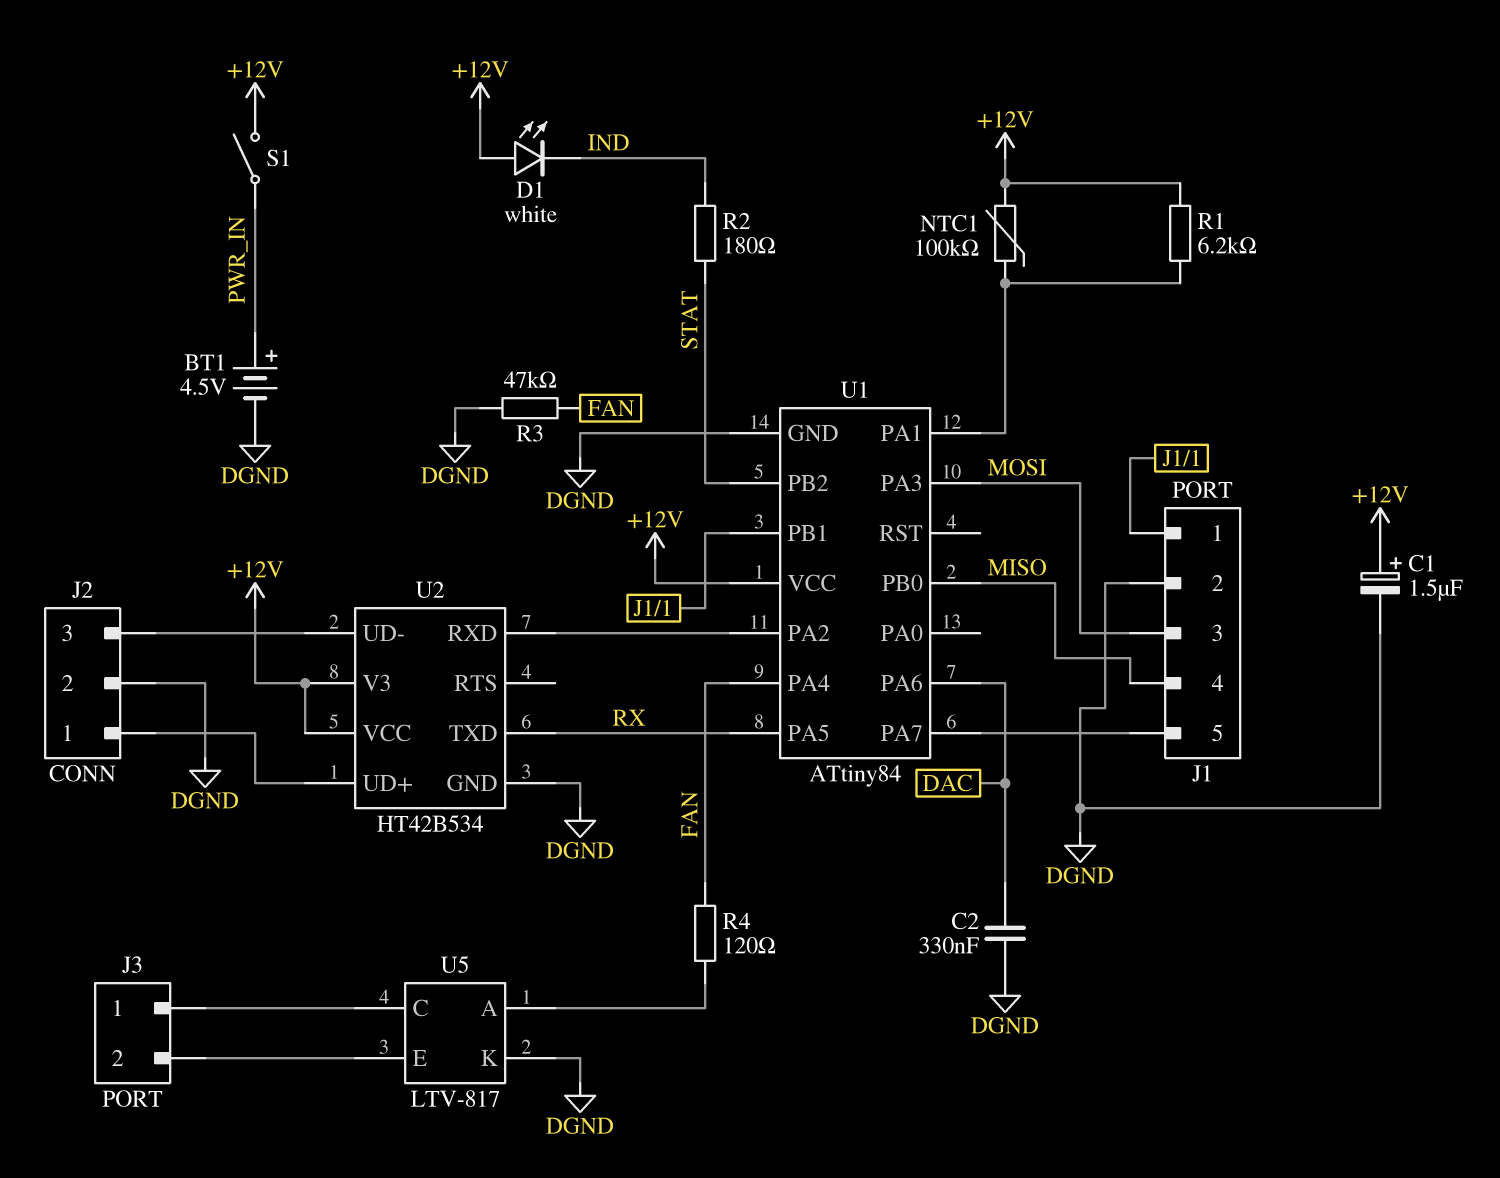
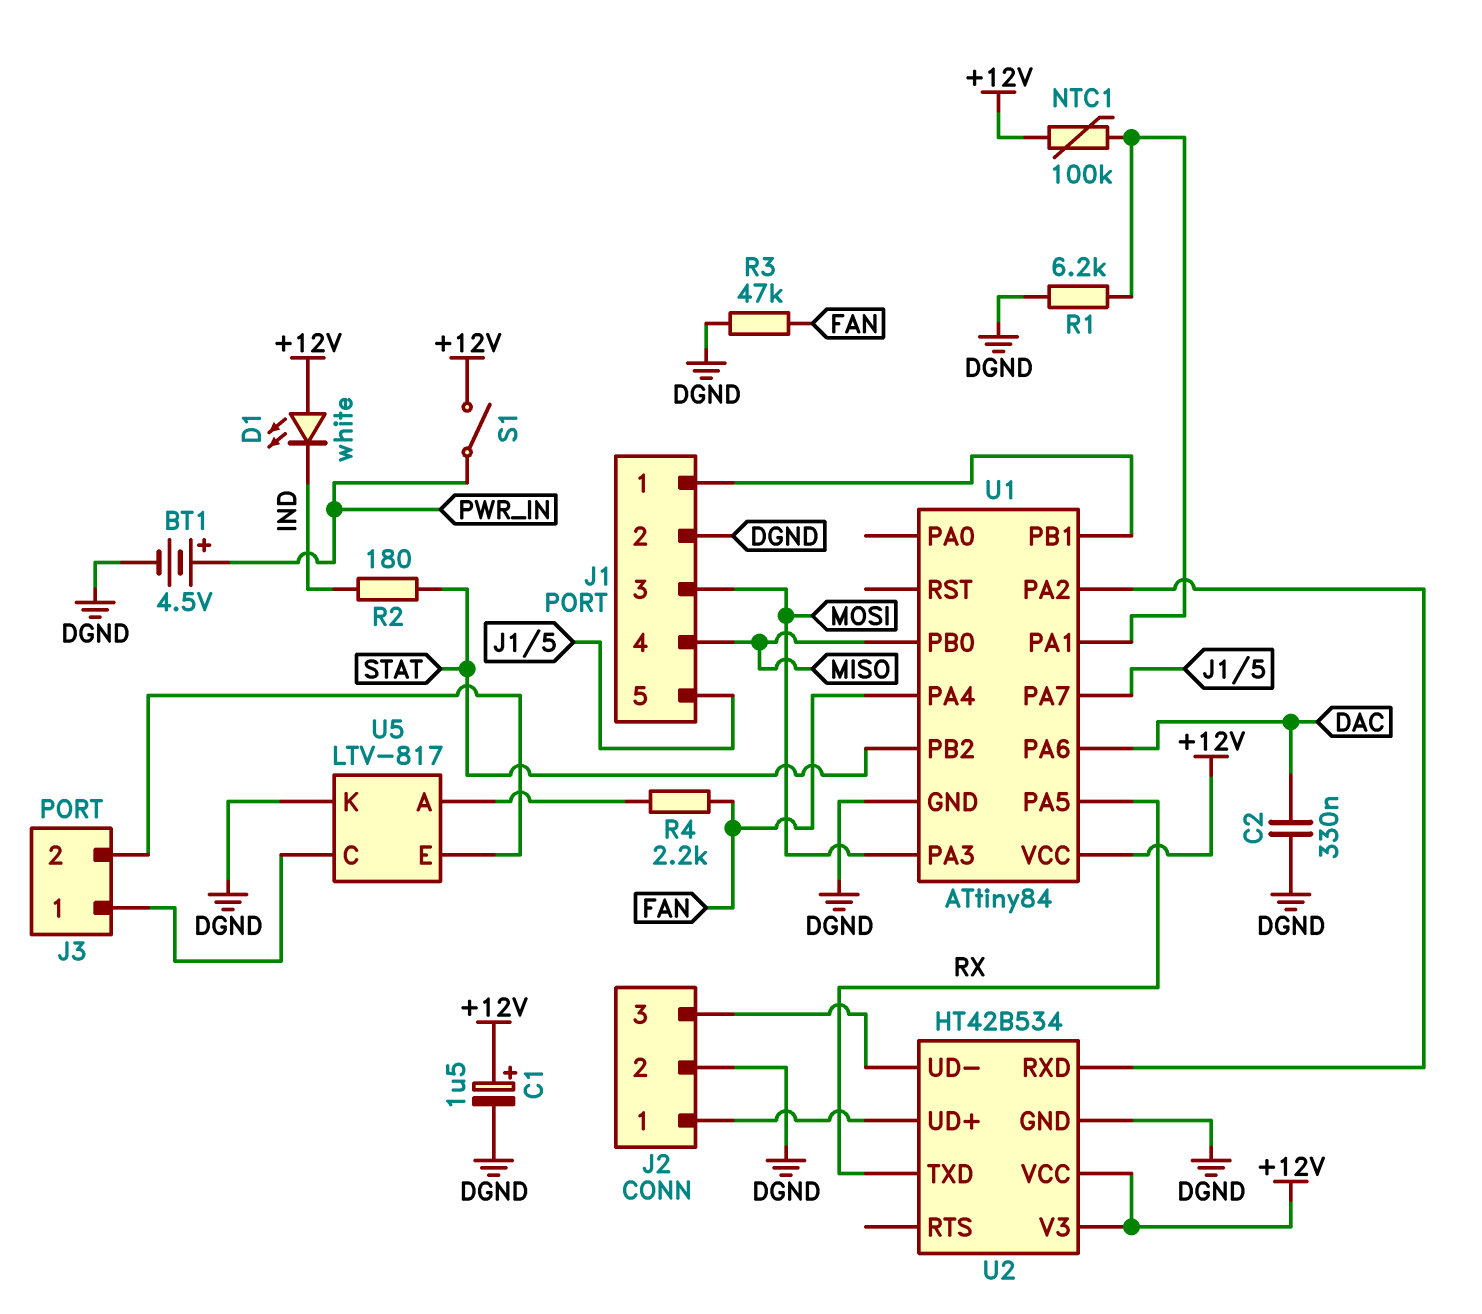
R1: 6.2k (+12V, U1/PA1) -> 6.2k (DGND, U1/PA1)
R4: 120 (FAN, U5/A) -> 2.2k (FAN, U5/A)

